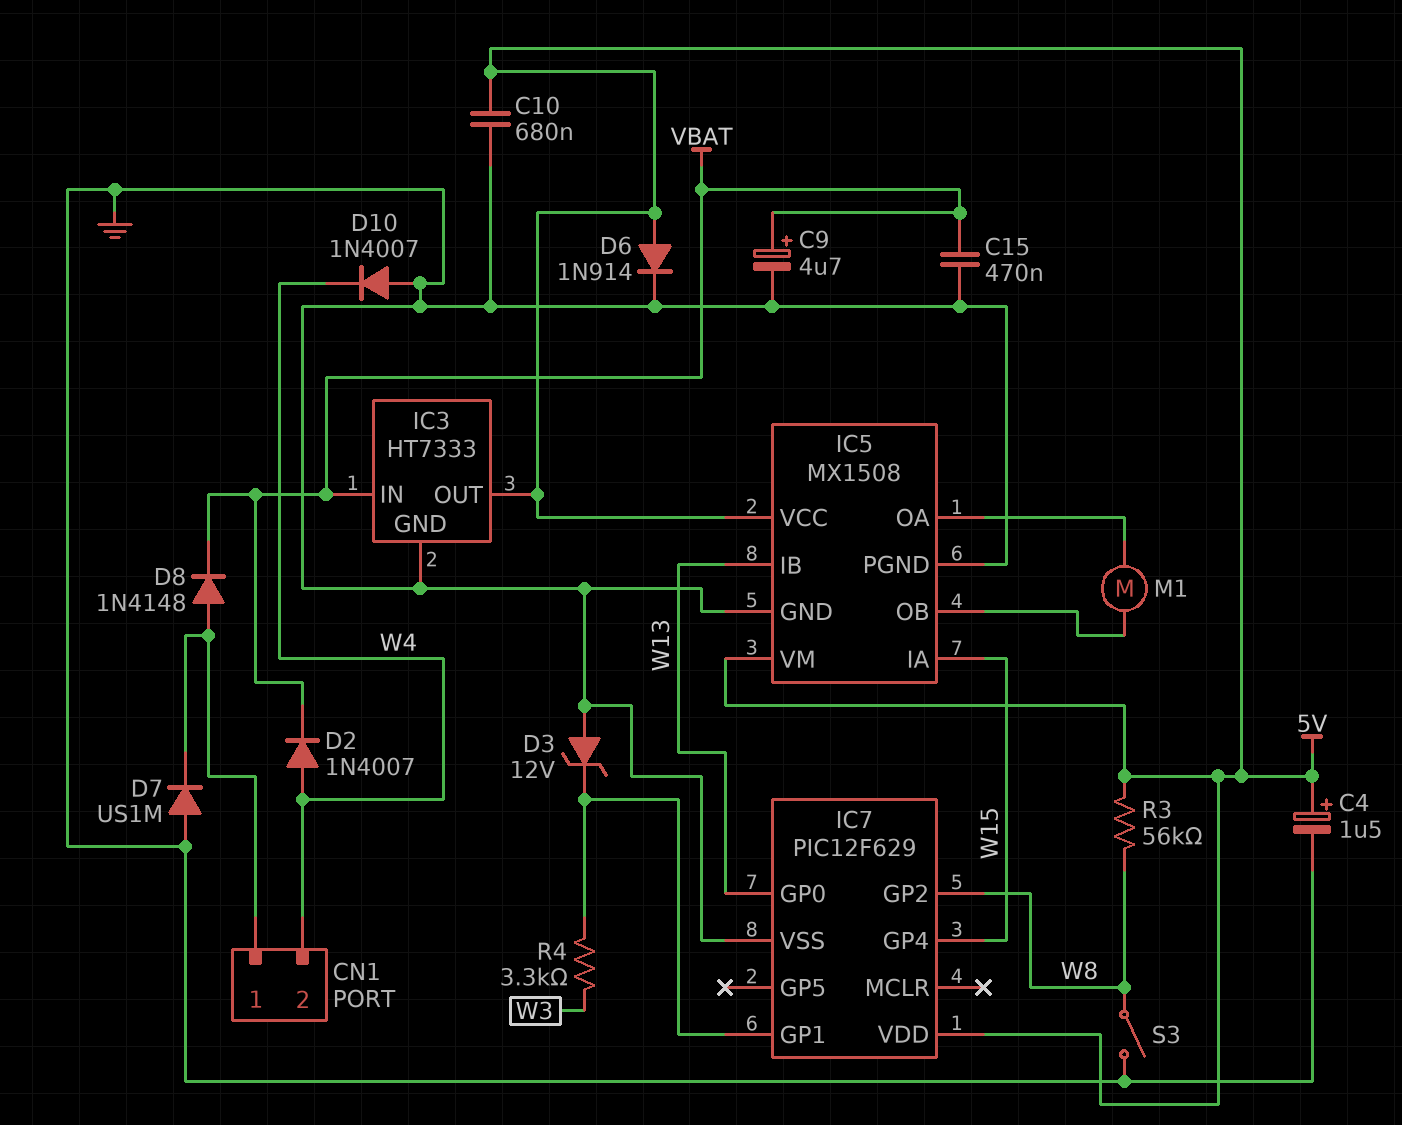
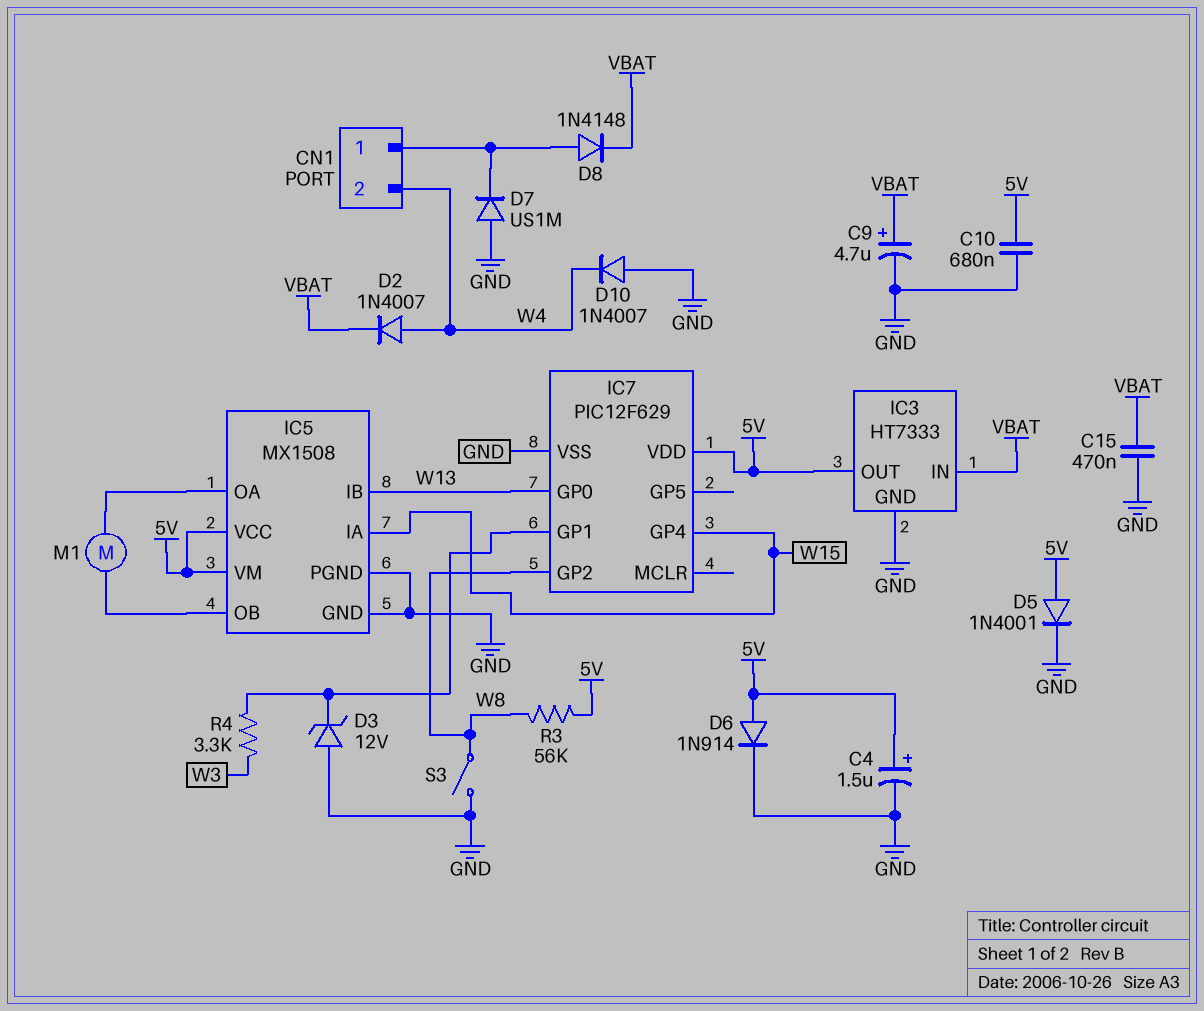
D5: none -> diode 1N4001 (A 5V, K GND)

